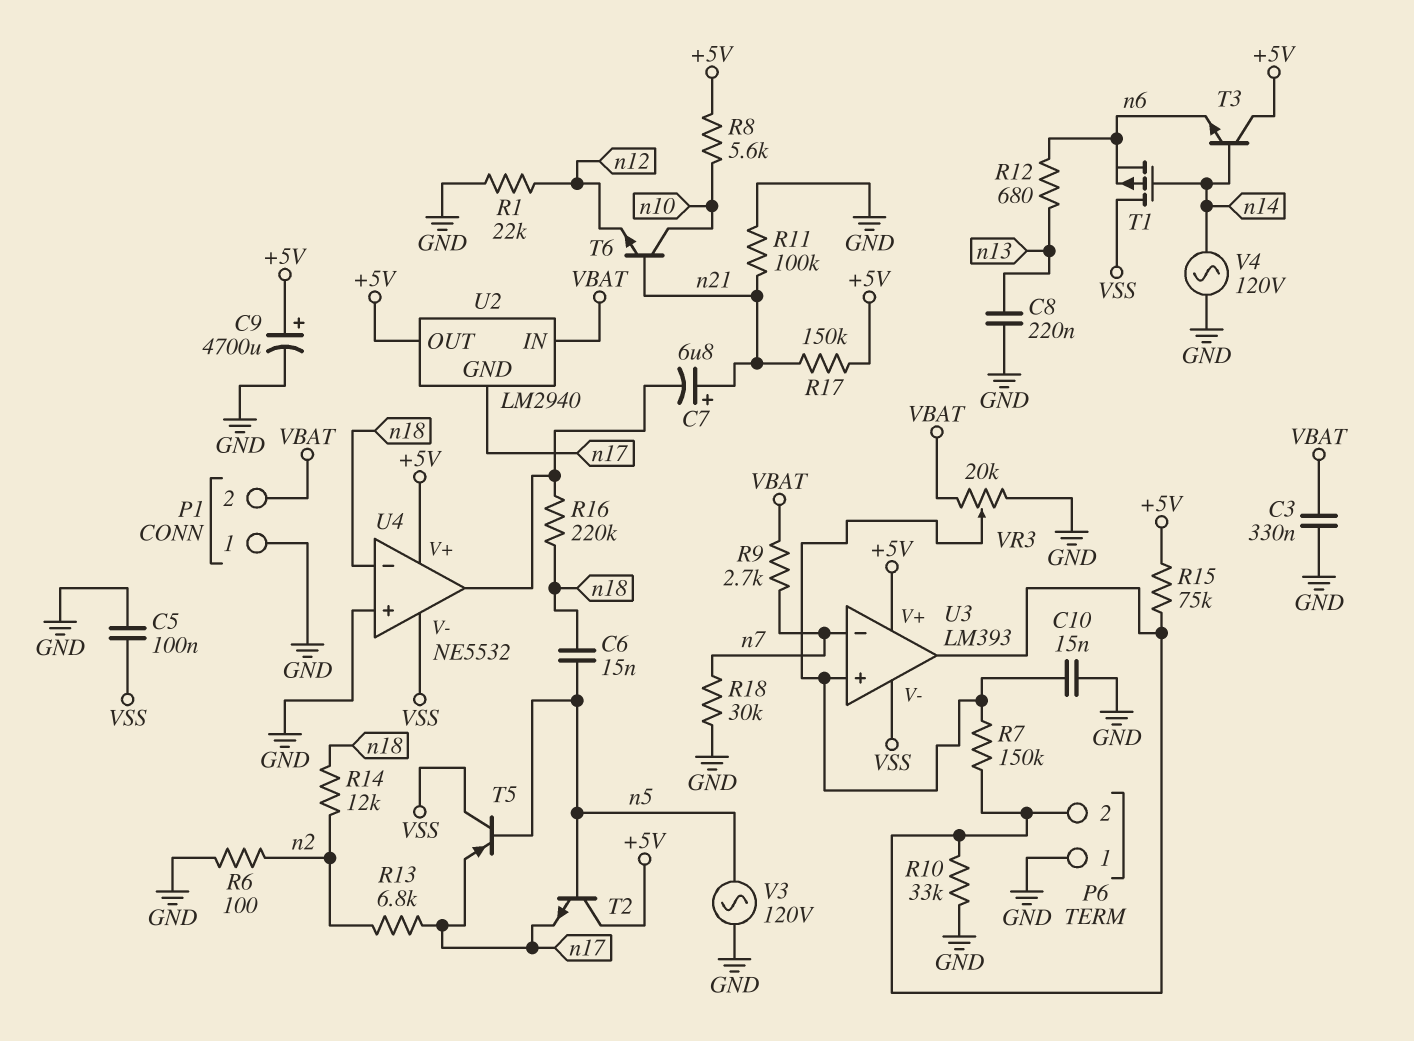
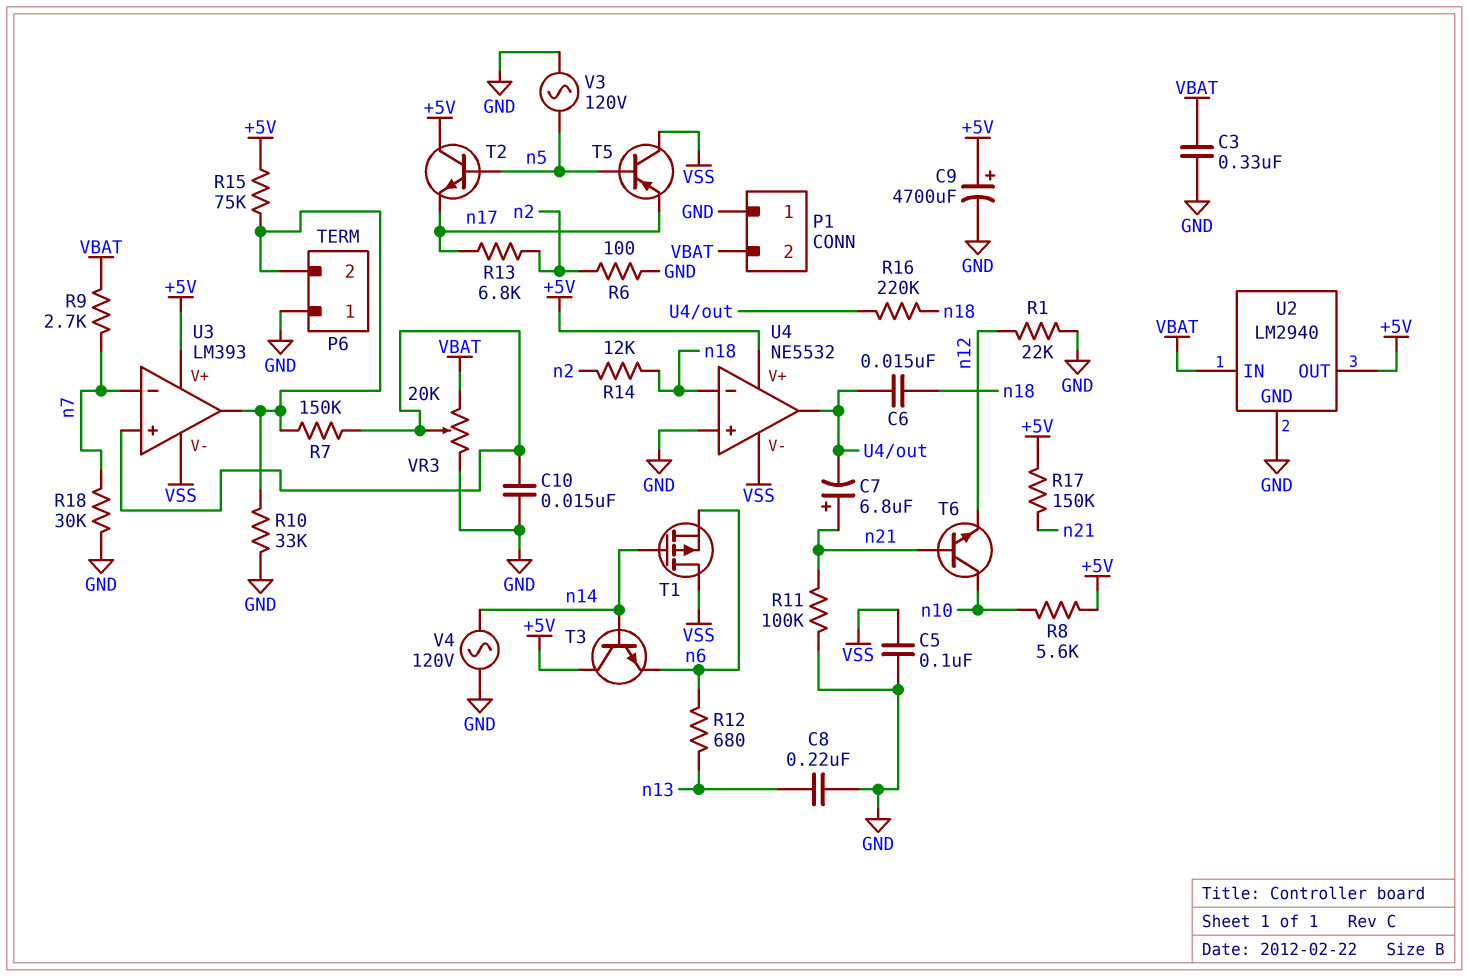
C6: 15nF (n5, n18) -> 15nF (U4/out, n18)
U2 pin GND: n17 -> GND

